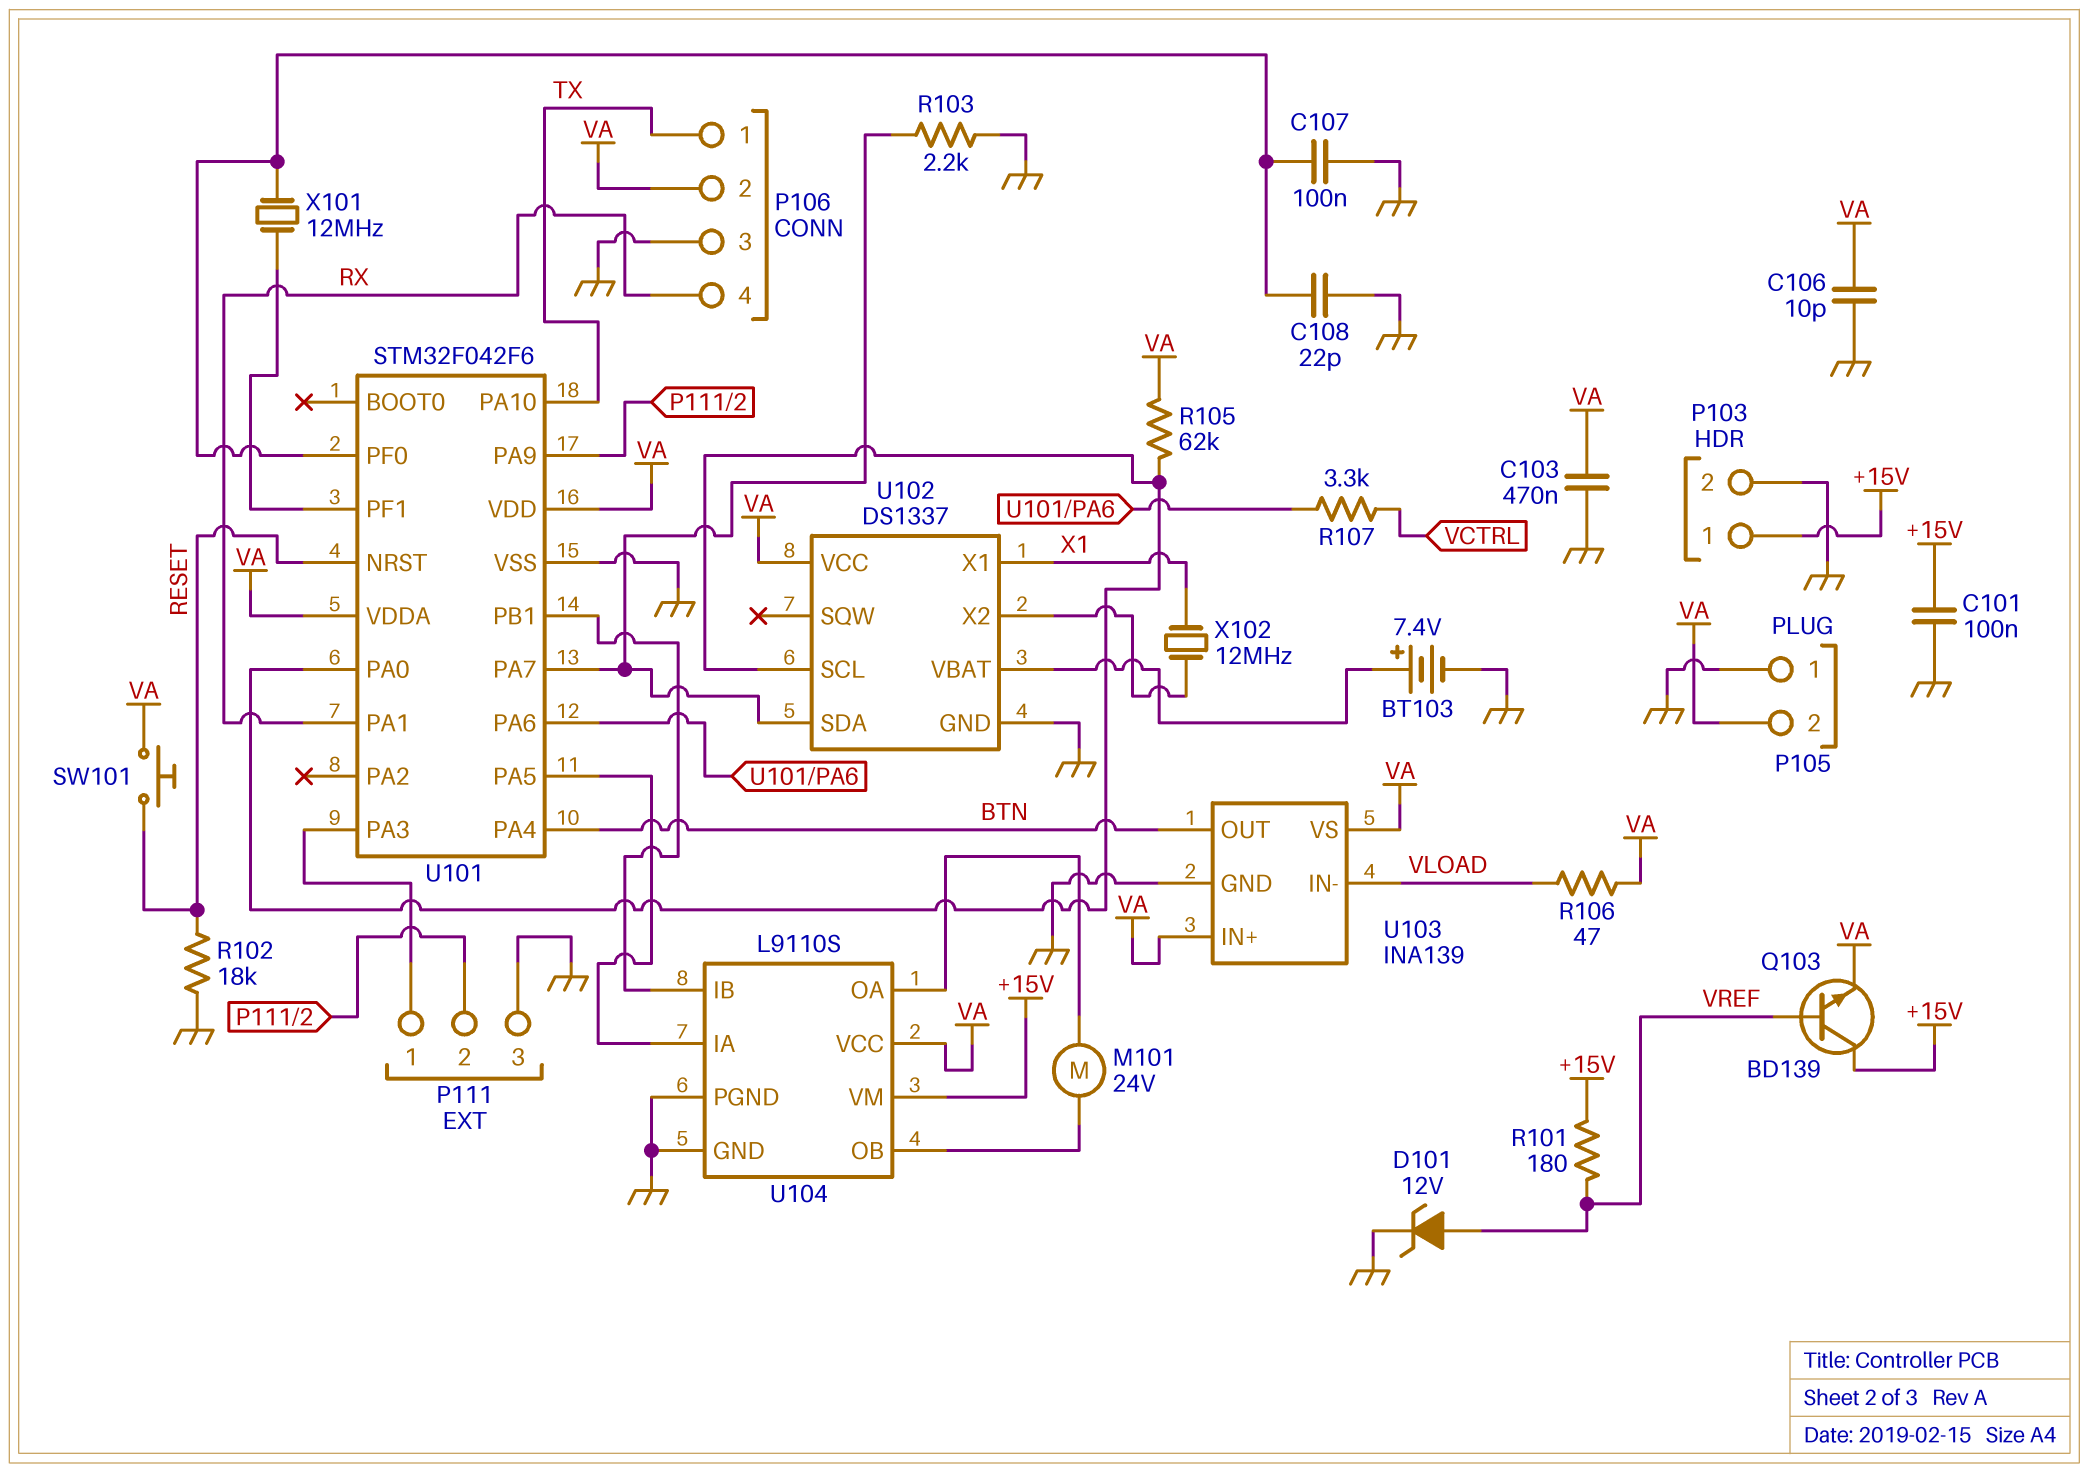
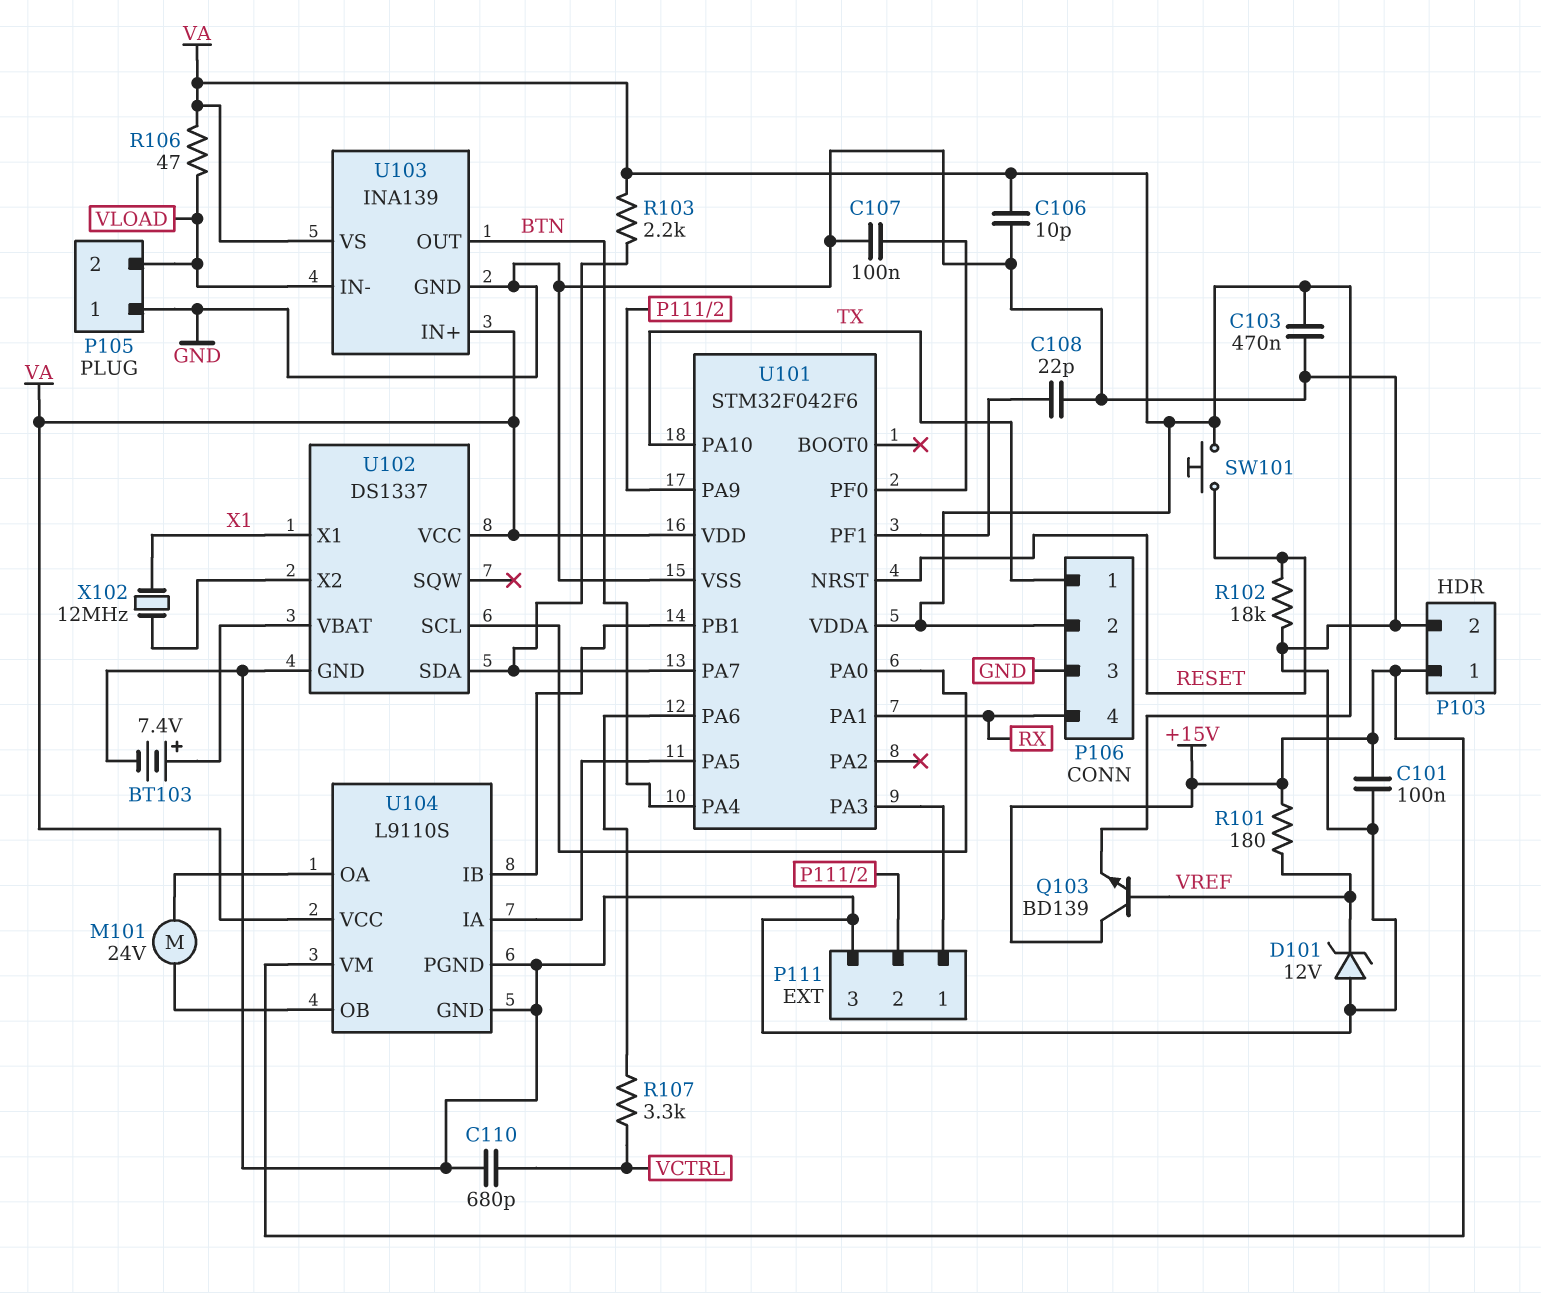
C108: 22pF (GND, U101/PF0) -> 22pF (GND, U101/PF1)
C110: none -> 680pF (GND, VCTRL)
D101: zener 12V (A VREF, K GND) -> zener 12V (A GND, K VREF)
P105 pin 2: VA -> VLOAD
R103: 2.2k (GND, U101/PA7) -> 2.2k (U101/PA7, VA)
R105: 62k (U101/PA0, VA) -> none
X101: 12MHz (U101/PF0, U101/PF1) -> none

